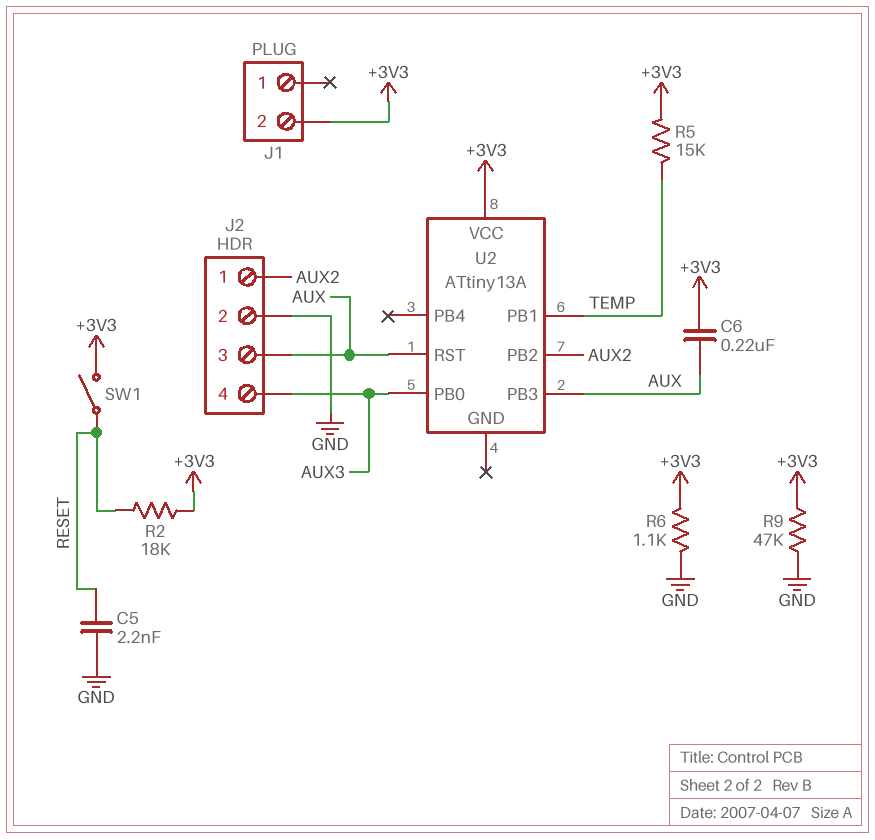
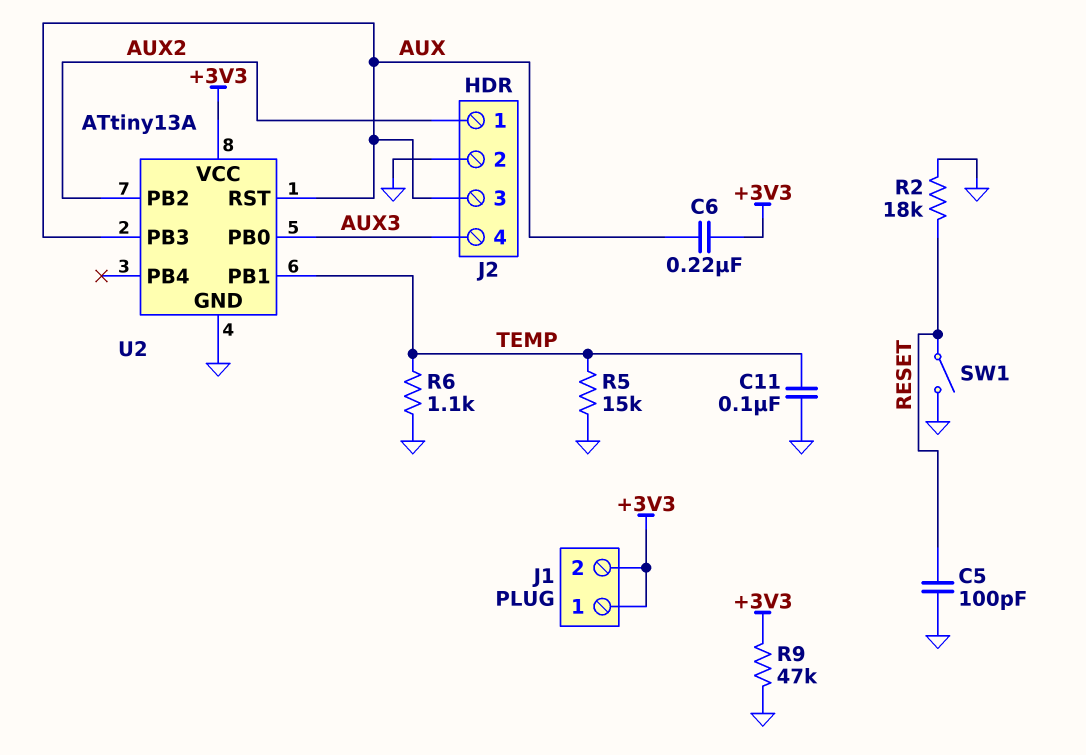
C5: 2.2nF (GND, RESET) -> 100pF (GND, RESET)
C11: none -> 100nF (GND, TEMP)
J1 pin 1: none -> +3V3
R2: 18k (+3V3, RESET) -> 18k (GND, RESET)
R5: 15k (+3V3, TEMP) -> 15k (GND, TEMP)
R6: 1.1k (+3V3, GND) -> 1.1k (GND, TEMP)
SW1: switch (+3V3, RESET) -> switch (GND, RESET)
U2 pin GND: none -> GND

